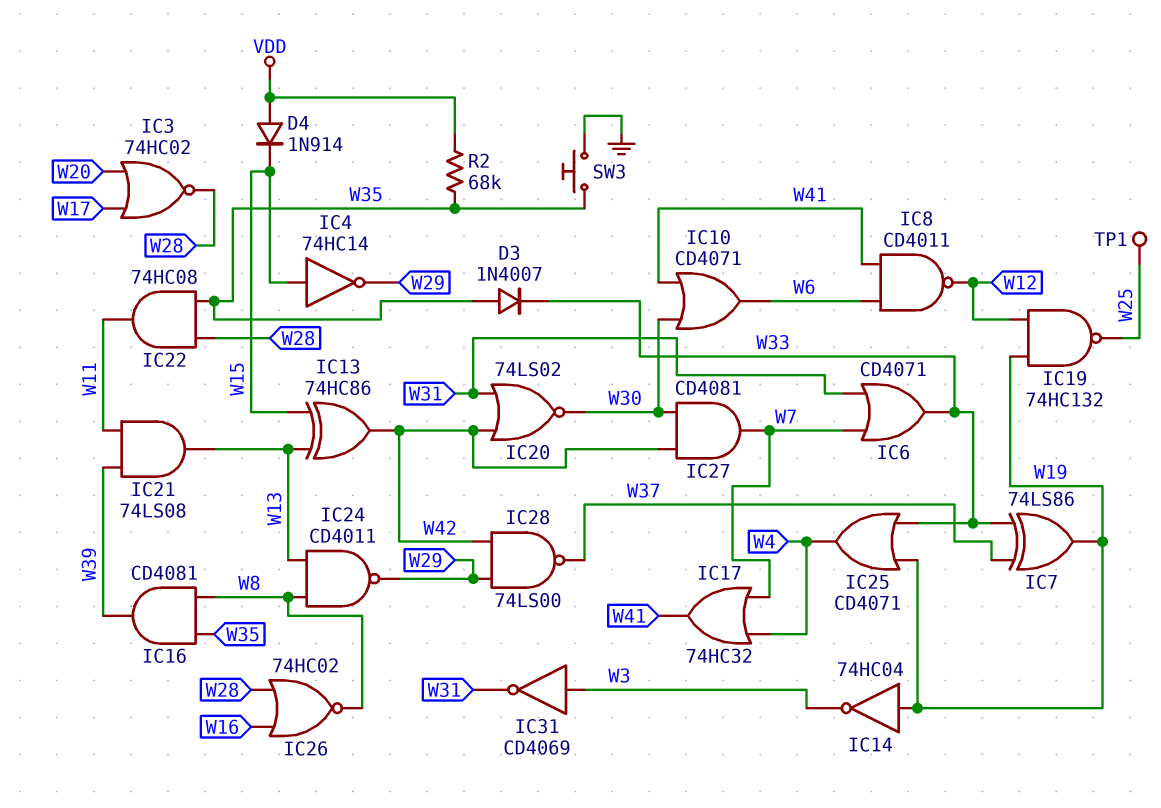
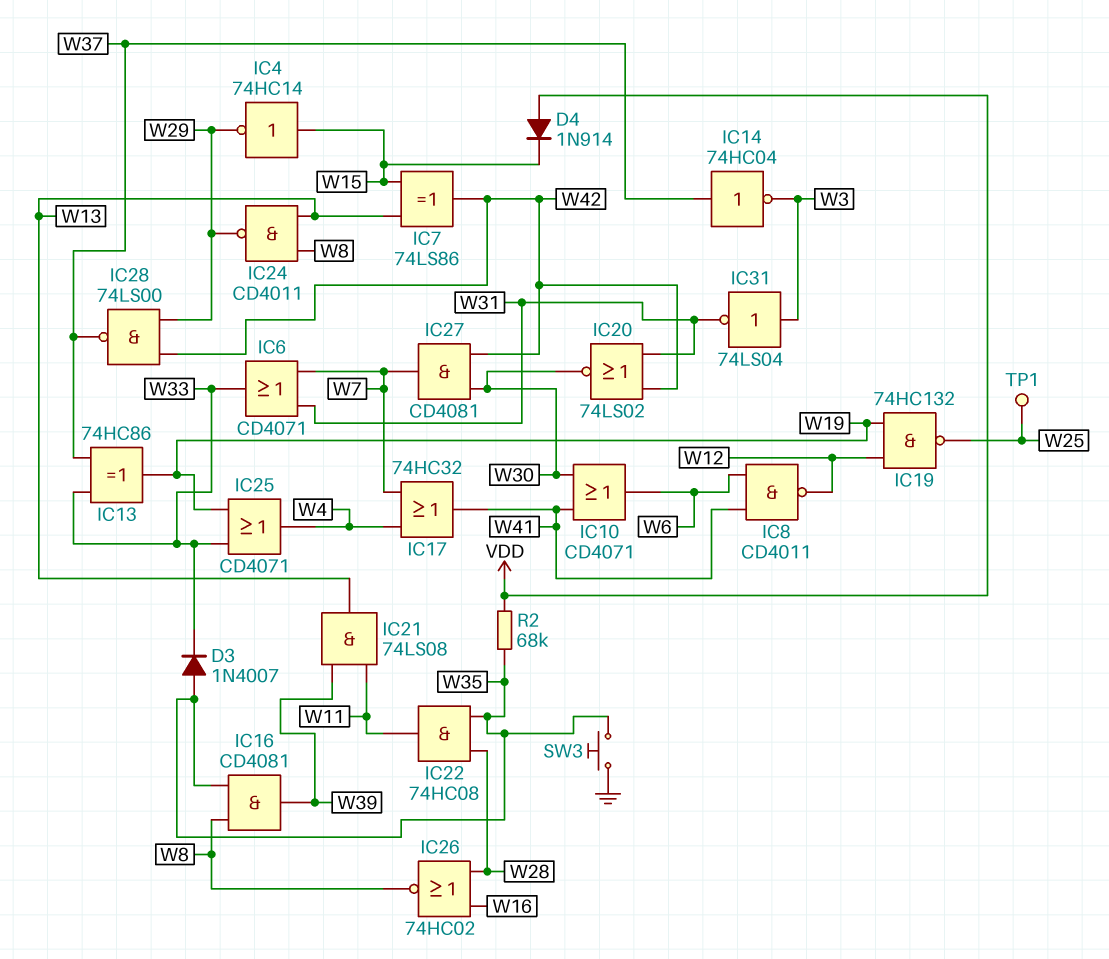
IC3: NOR 74HC02 (in W17, in W20, out W28) -> none
IC7: XOR 74LS86 (in W33, in W37, out W19) -> XOR 74LS86 (in W13, in W15, out W42)
IC13: XOR 74HC86 (in W13, in W15, out W42) -> XOR 74HC86 (in W33, in W37, out W19)
IC14: NOT 74HC04 (in W19, out W3) -> NOT 74HC04 (in W37, out W3)
IC31: NOT CD4069 (in W3, out W31) -> NOT 74LS04 (in W3, out W31)

